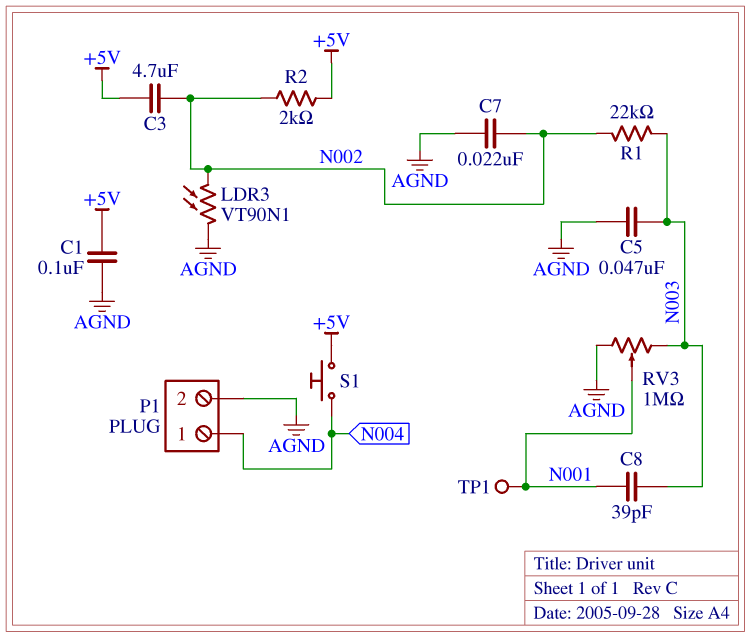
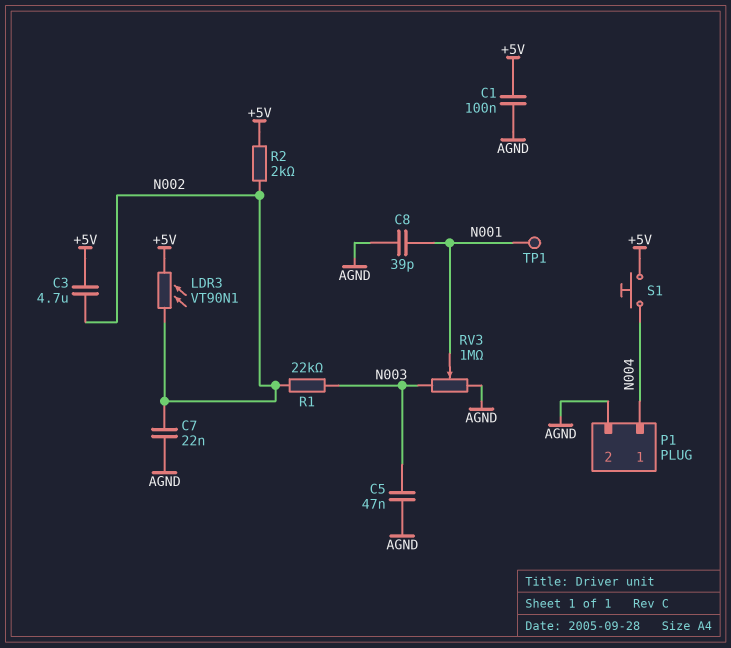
C8: 39pF (N001, N003) -> 39pF (AGND, N001)
LDR3: VT90N1 (AGND, N002) -> VT90N1 (+5V, N002)

